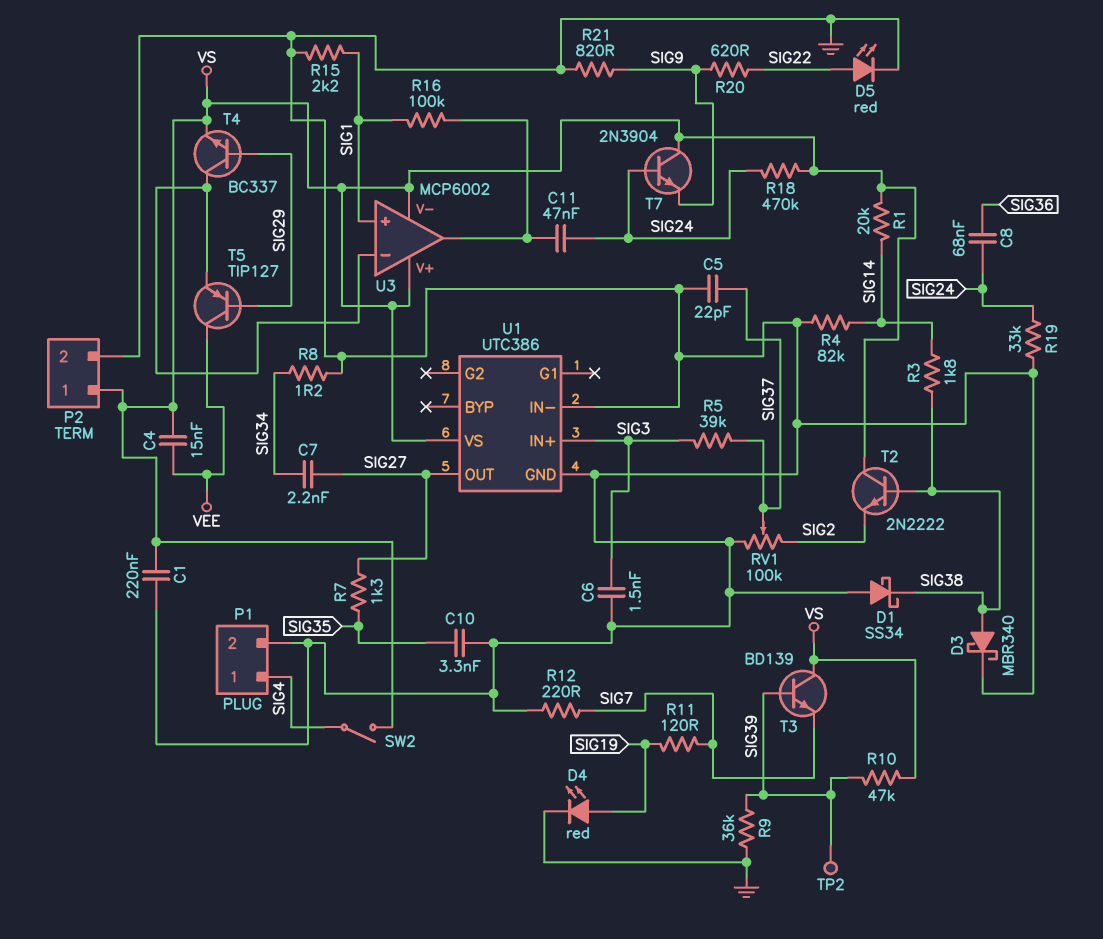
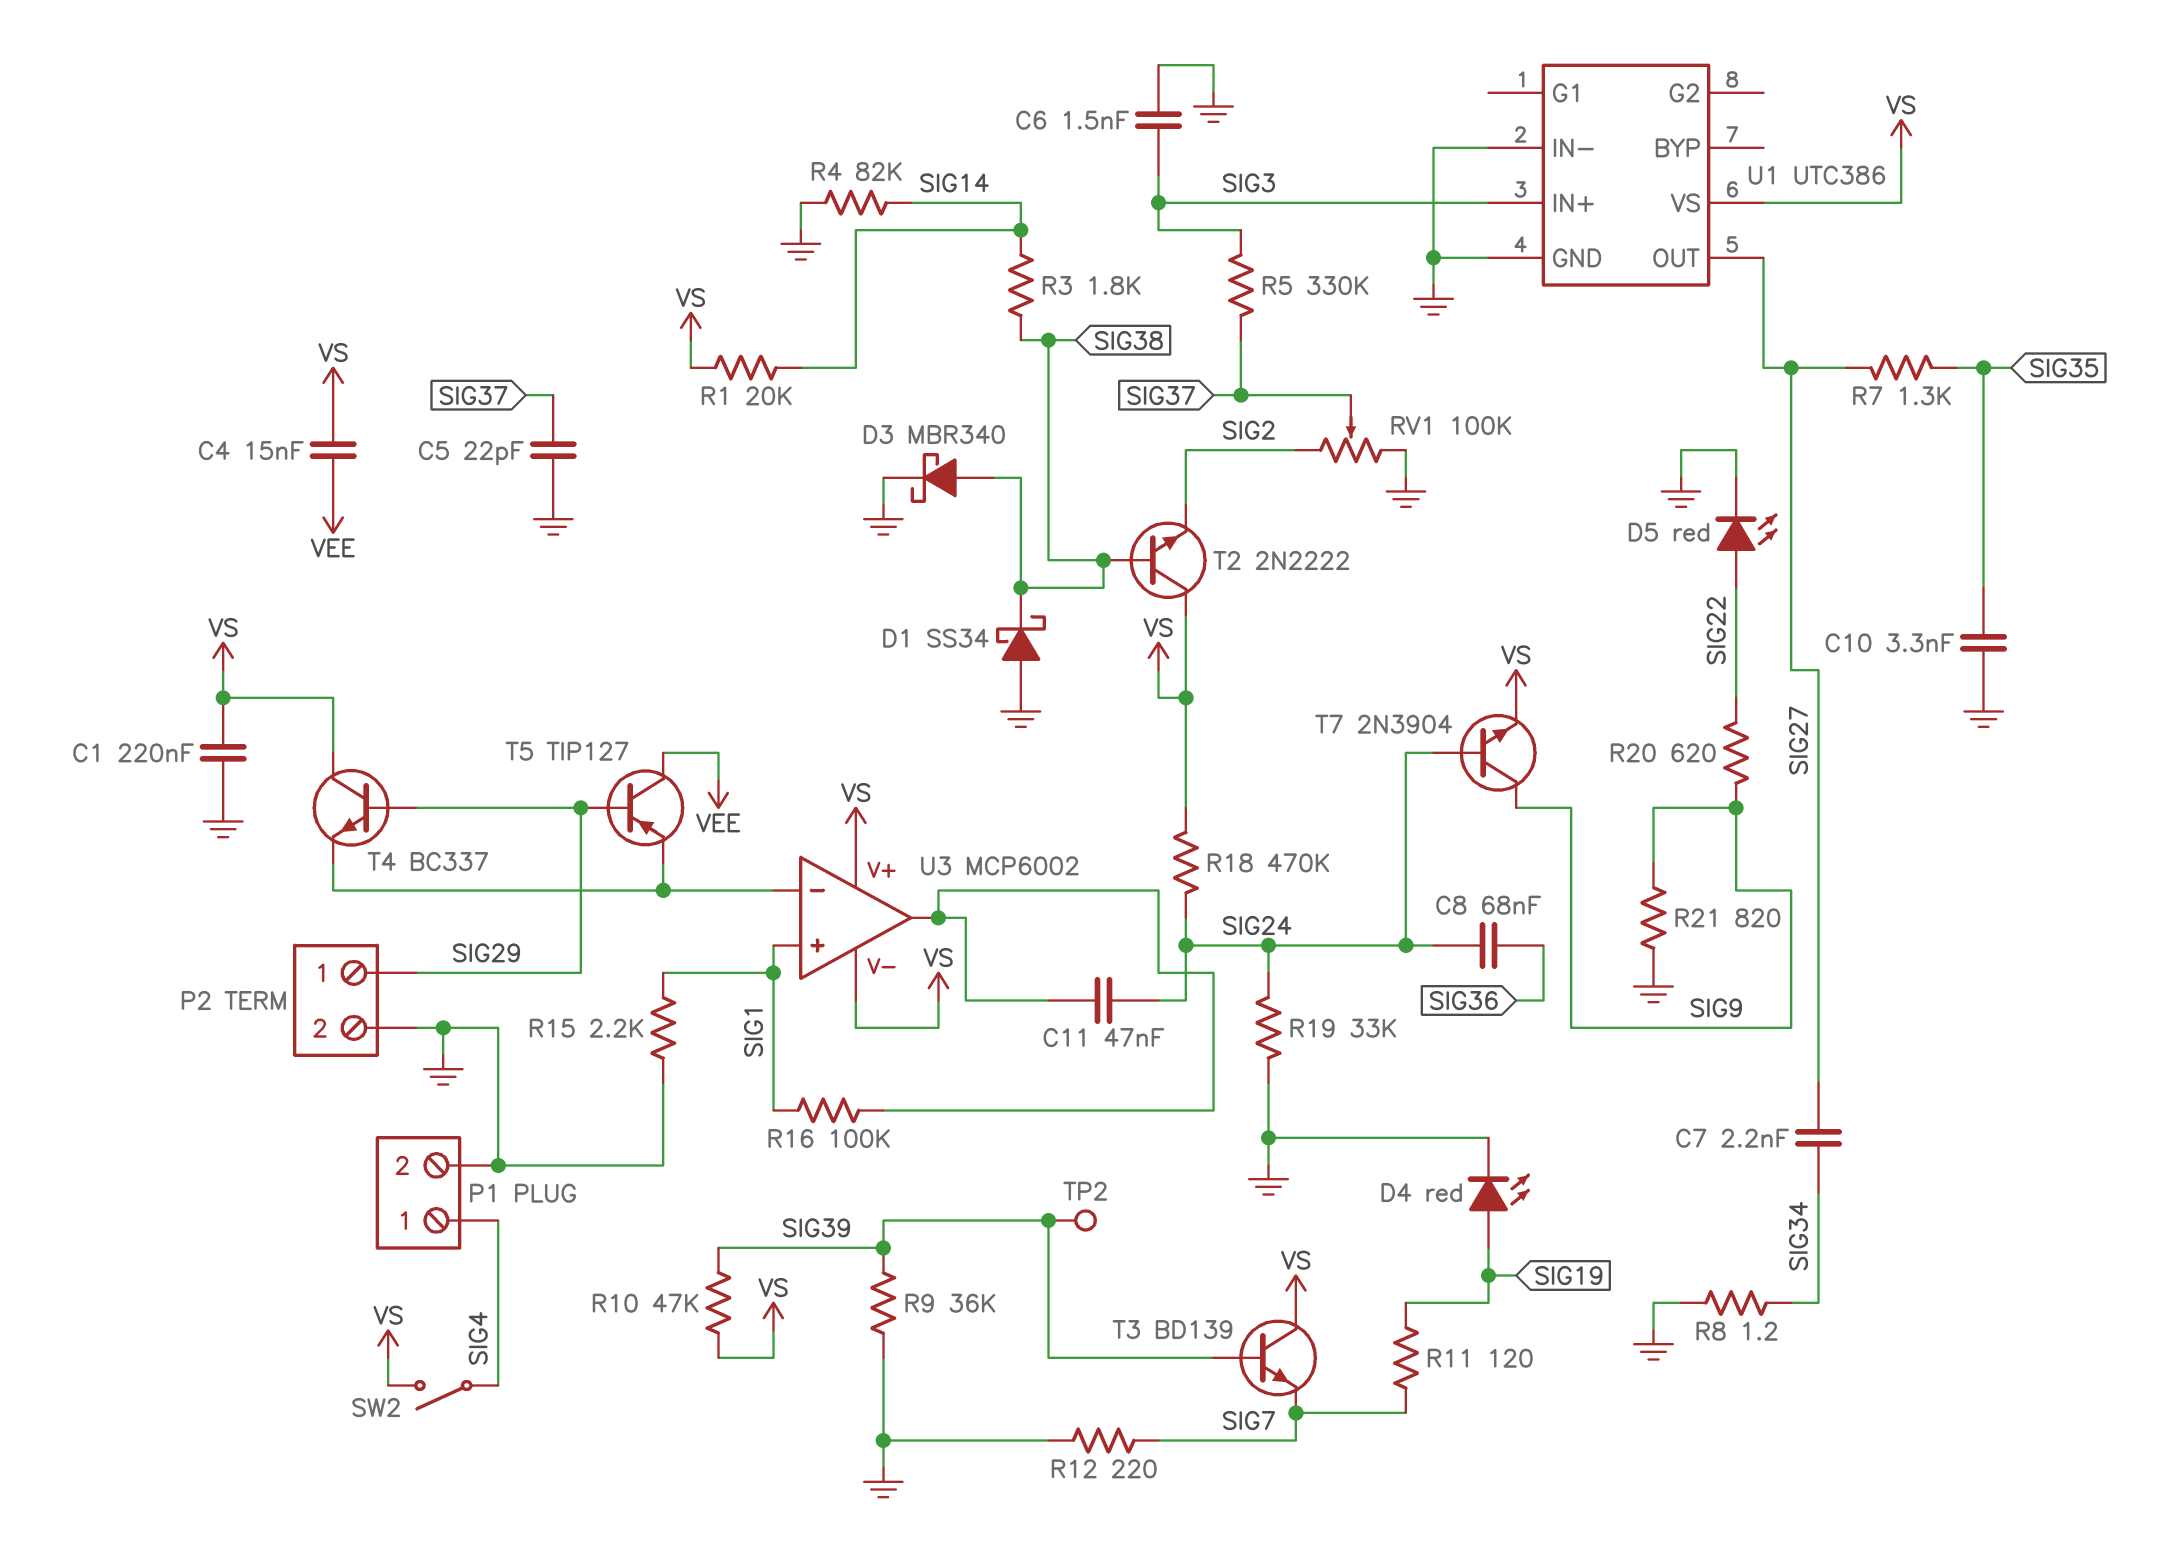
P2 pin 1: VS -> SIG29
R5: 39k (SIG3, SIG37) -> 330k (SIG3, SIG37)
T4: NPN BC337 (B SIG29, C U3/in-, E VS) -> NPN BC337 (B SIG29, C VS, E U3/in-)
T7: NPN 2N3904 (B SIG24, C VS, E SIG9) -> NPN 2N3904 (B SIG24, C SIG9, E VS)

